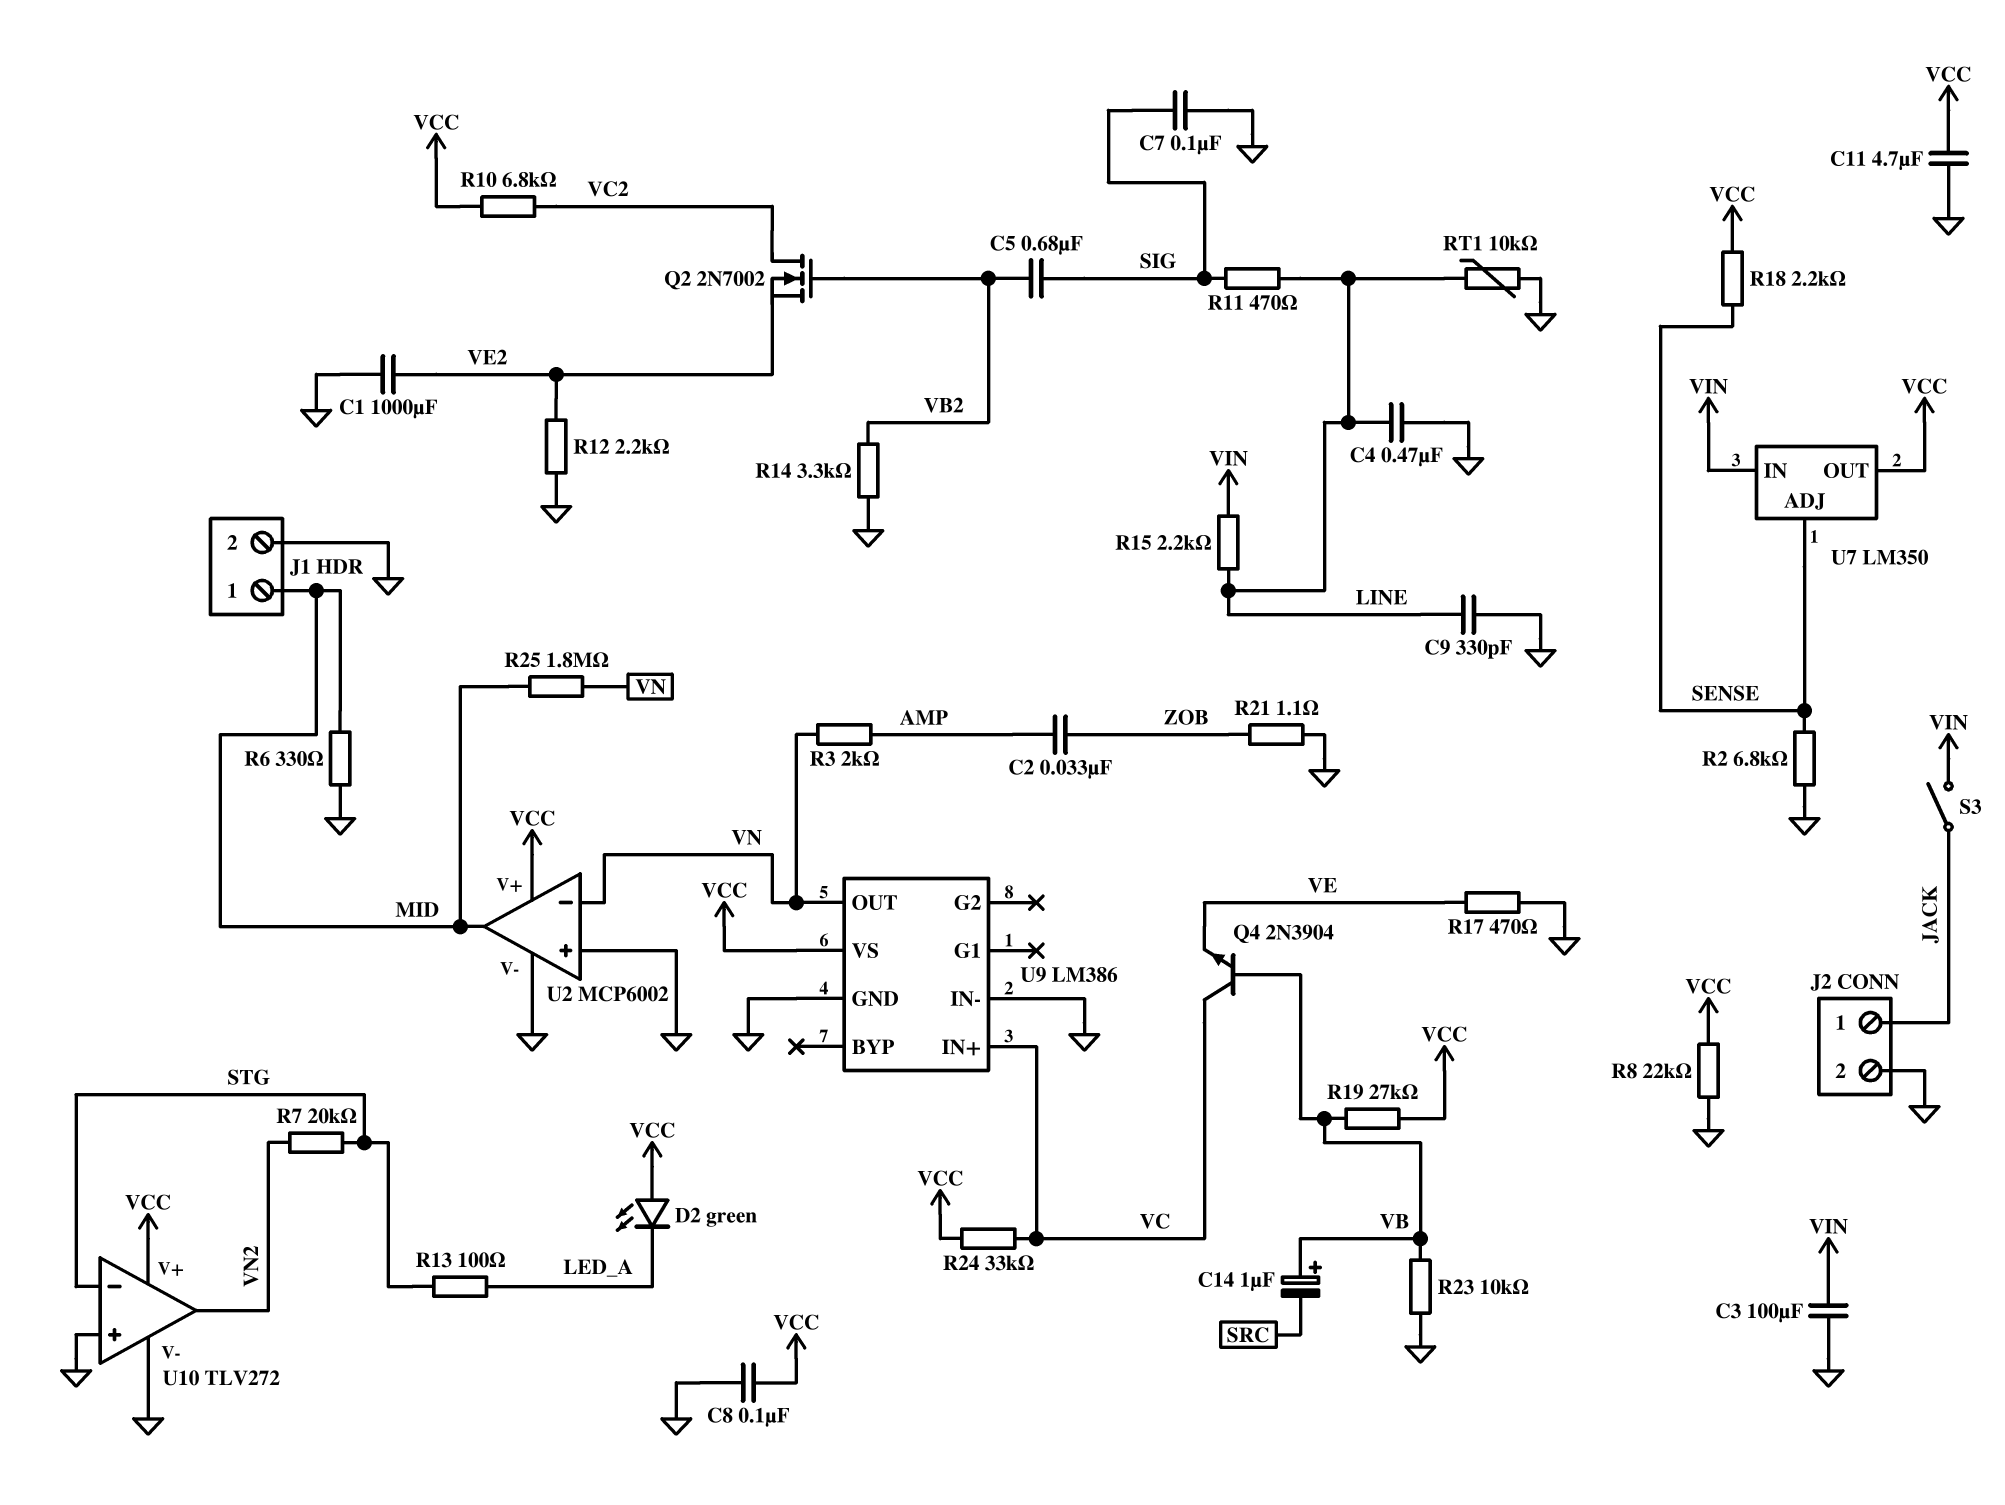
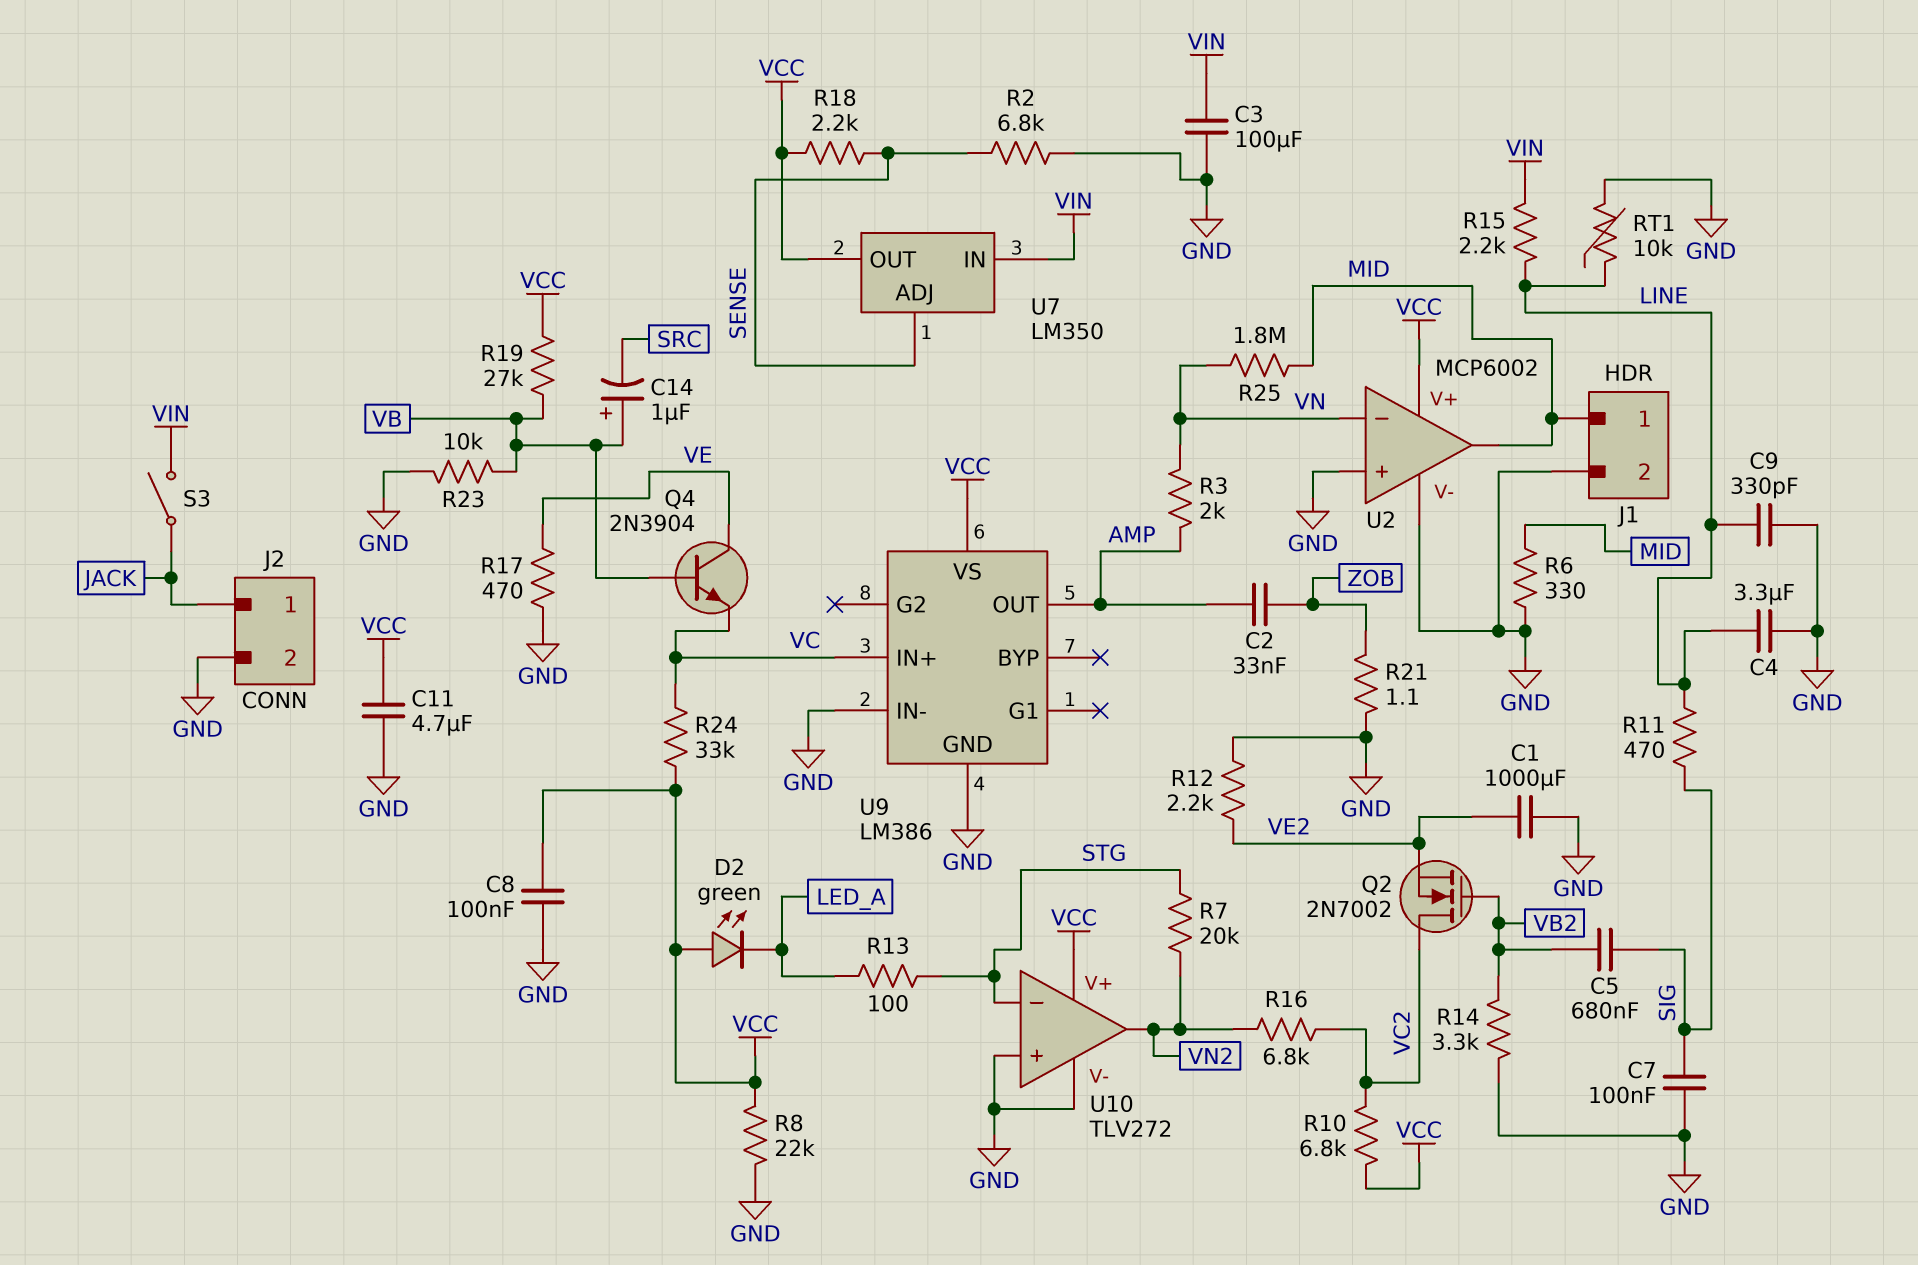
C4: 470nF (GND, LINE) -> 3.3uF (GND, LINE)
Q4: NPN 2N3904 (B VB, C VC, E VE) -> NPN 2N3904 (B VB, C VE, E VC)
R16: none -> 6.8k (VC2, VN2)
U9 pin OUT: VN -> AMP

